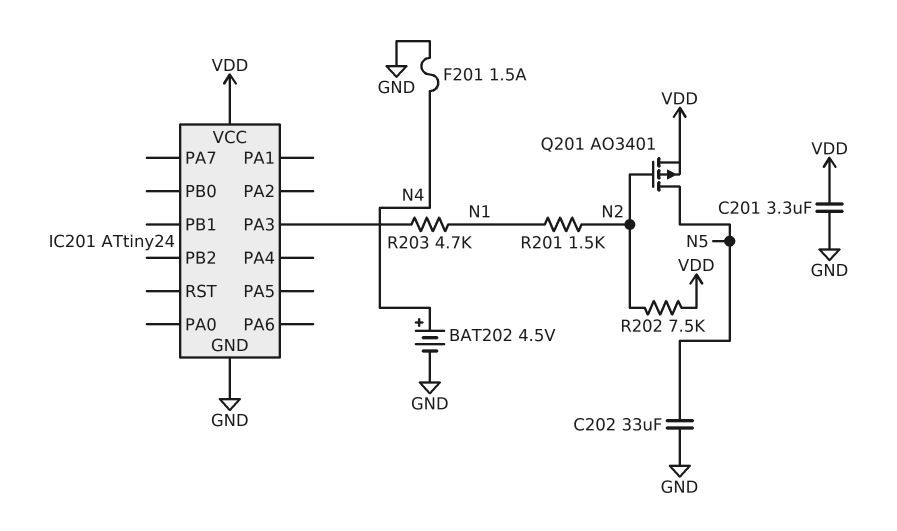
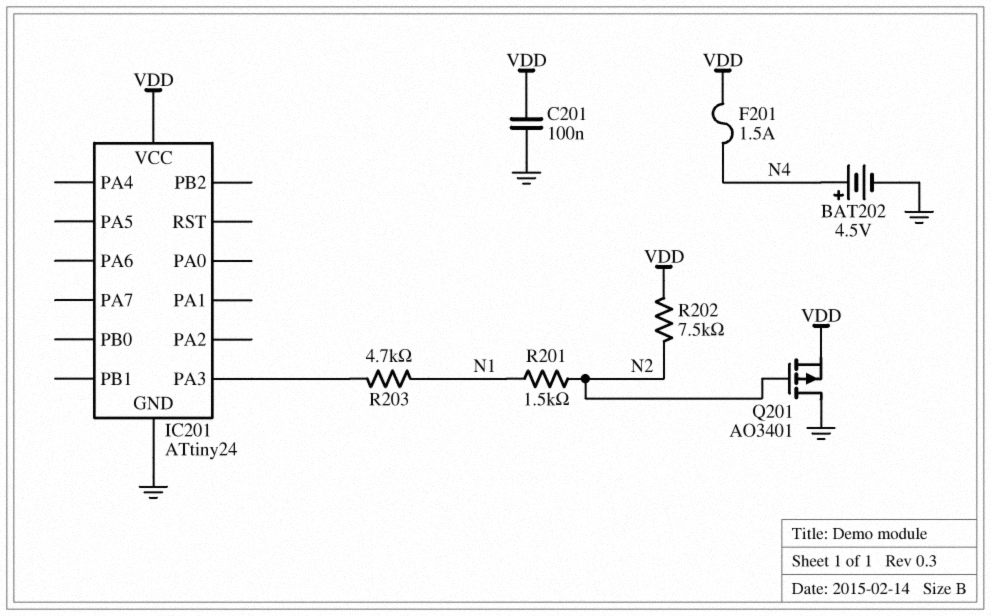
C201: 3.3uF (GND, VDD) -> 100nF (GND, VDD)
C202: 33uF (GND, N5) -> none
F201: 1.5A (GND, N4) -> 1.5A (N4, VDD)
Q201: PMOS AO3401 (G N2, D N5, S VDD) -> PMOS AO3401 (G N2, D GND, S VDD)

